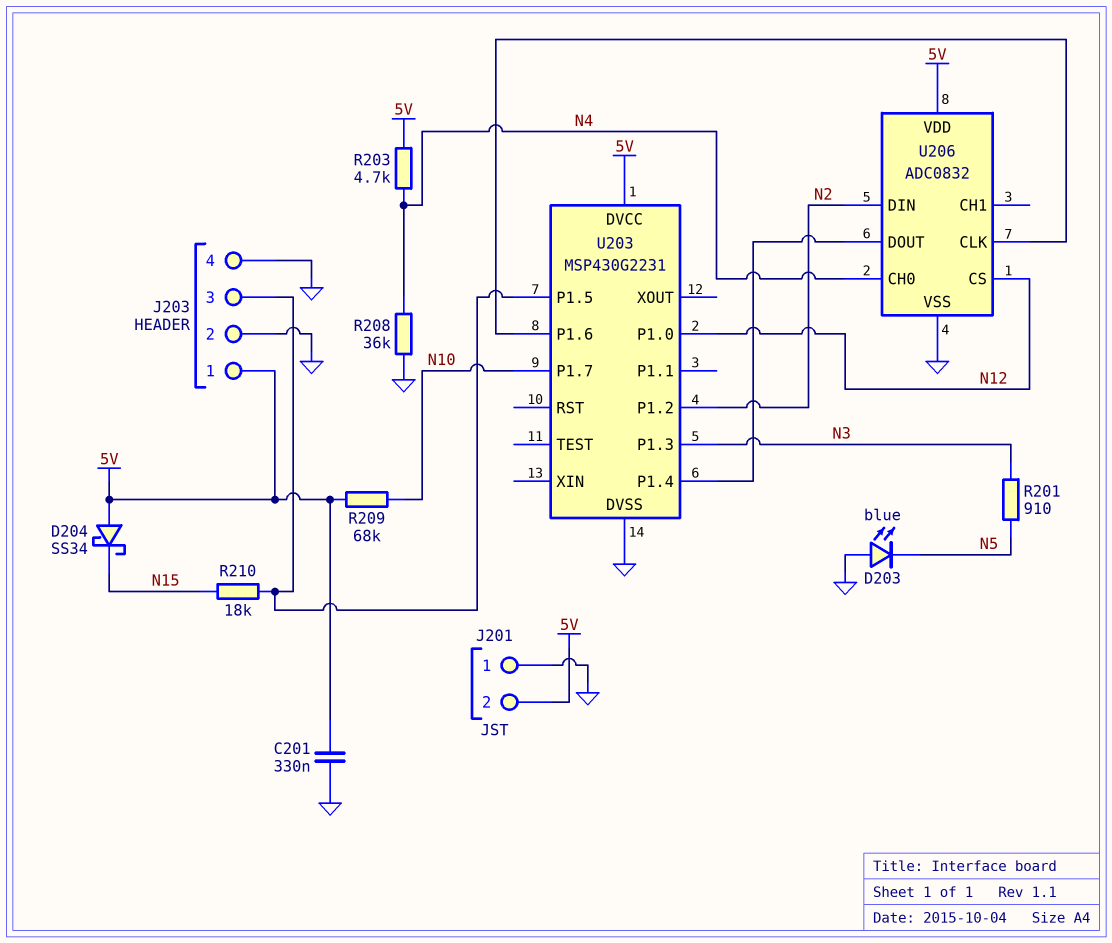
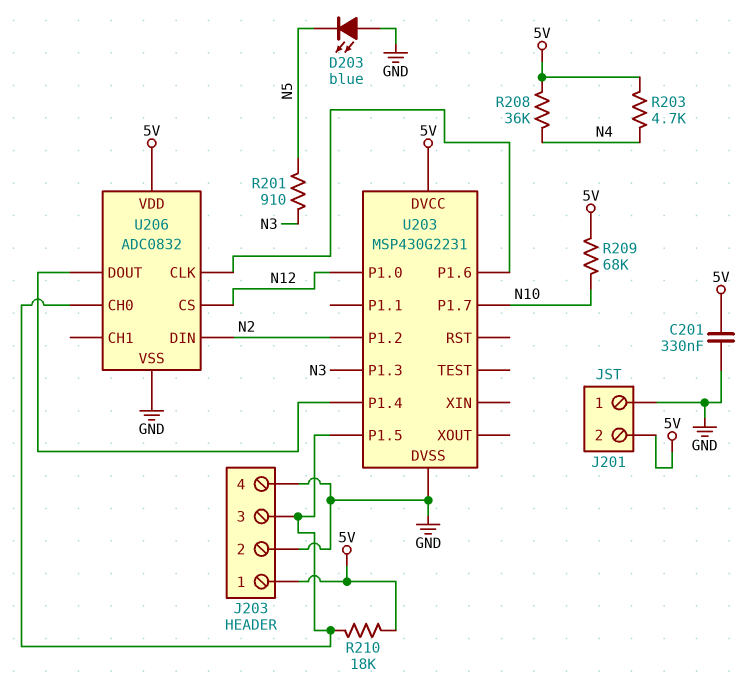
D204: schottky SS34 (A 5V, K N15) -> none
R208: 36k (GND, N4) -> 36k (5V, N4)
R210: 18k (J203/3, N15) -> 18k (5V, J203/3)
U206 pin CH0: N4 -> J203/3

